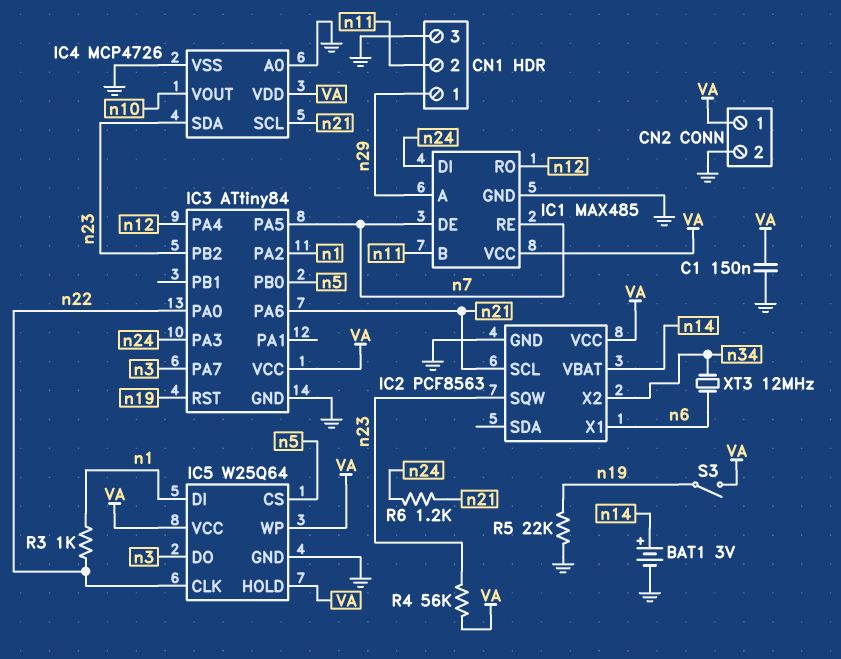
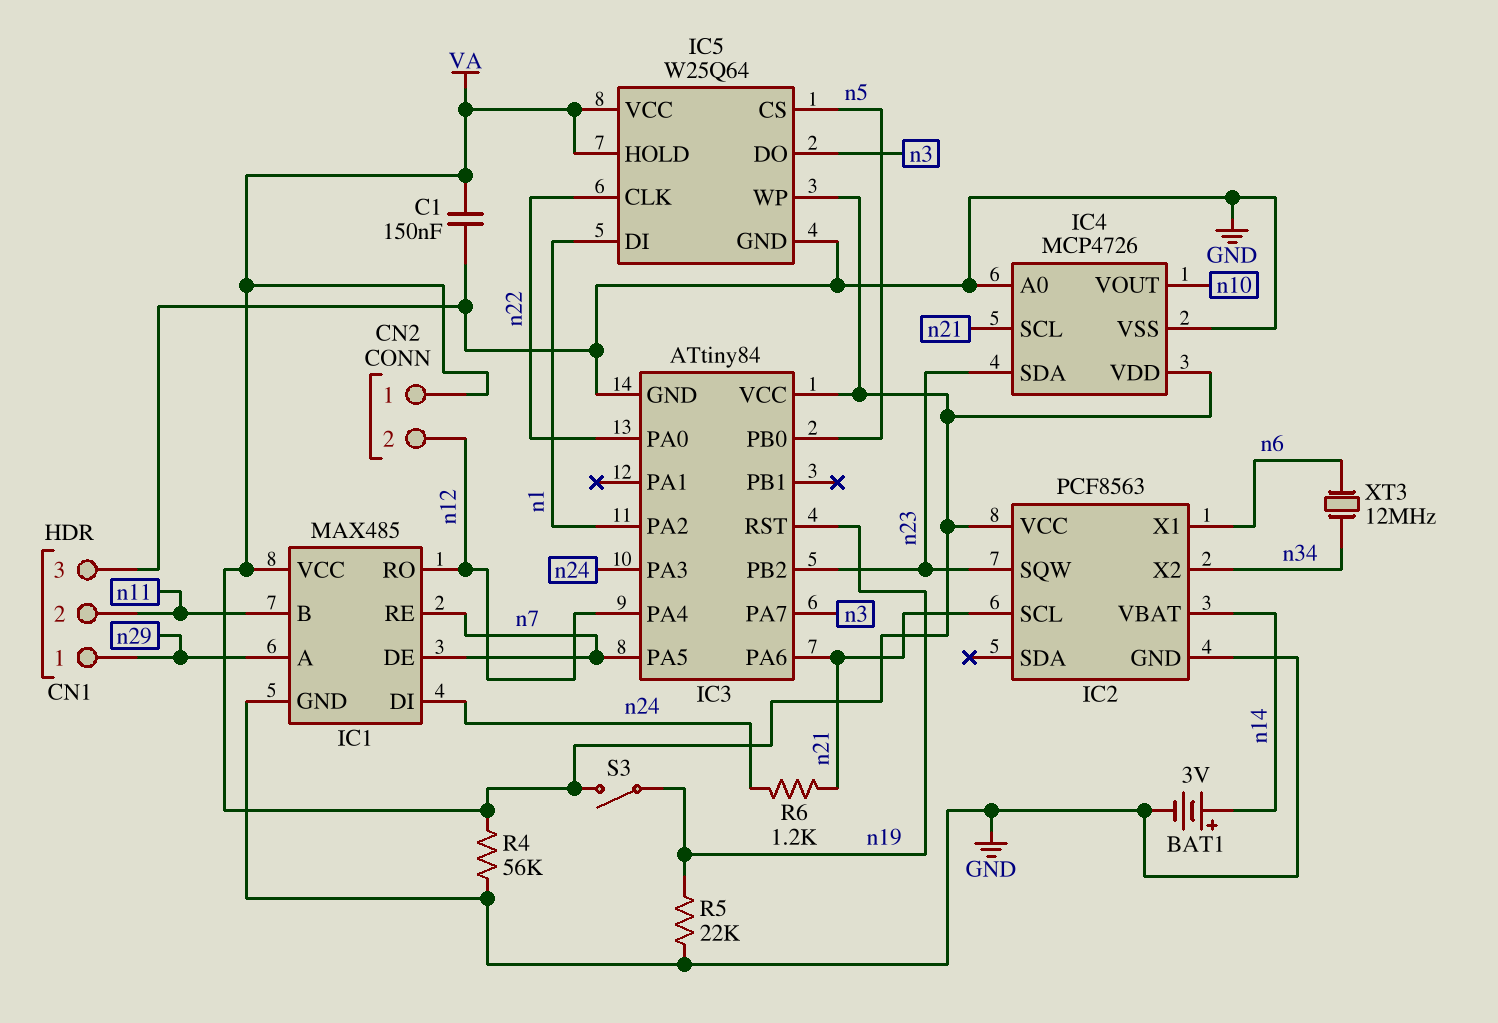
CN2 pin 2: GND -> n12
R3: 1k (n1, n22) -> none
R4: 56k (VA, n23) -> 56k (GND, VA)

